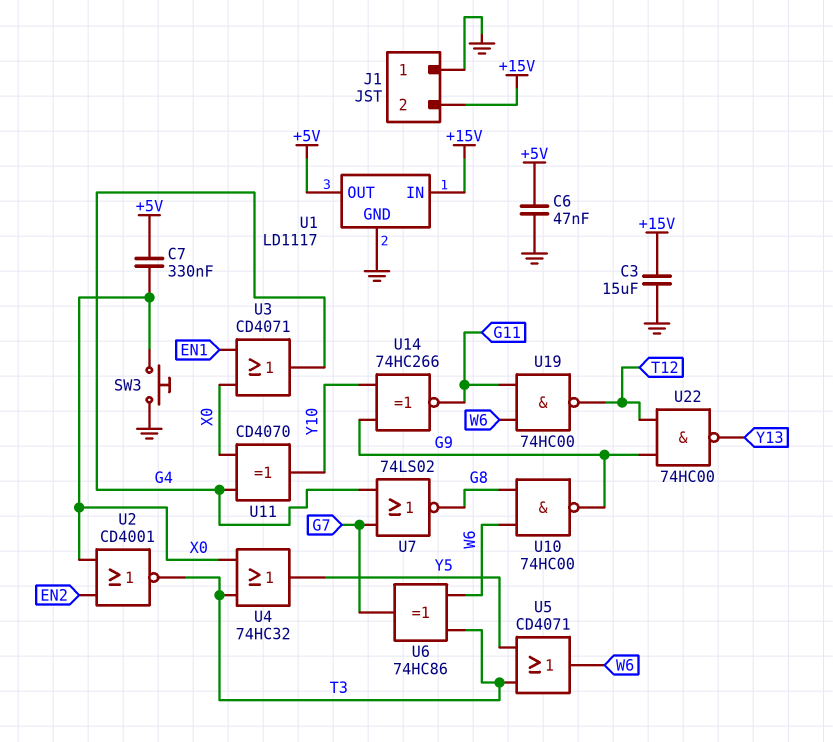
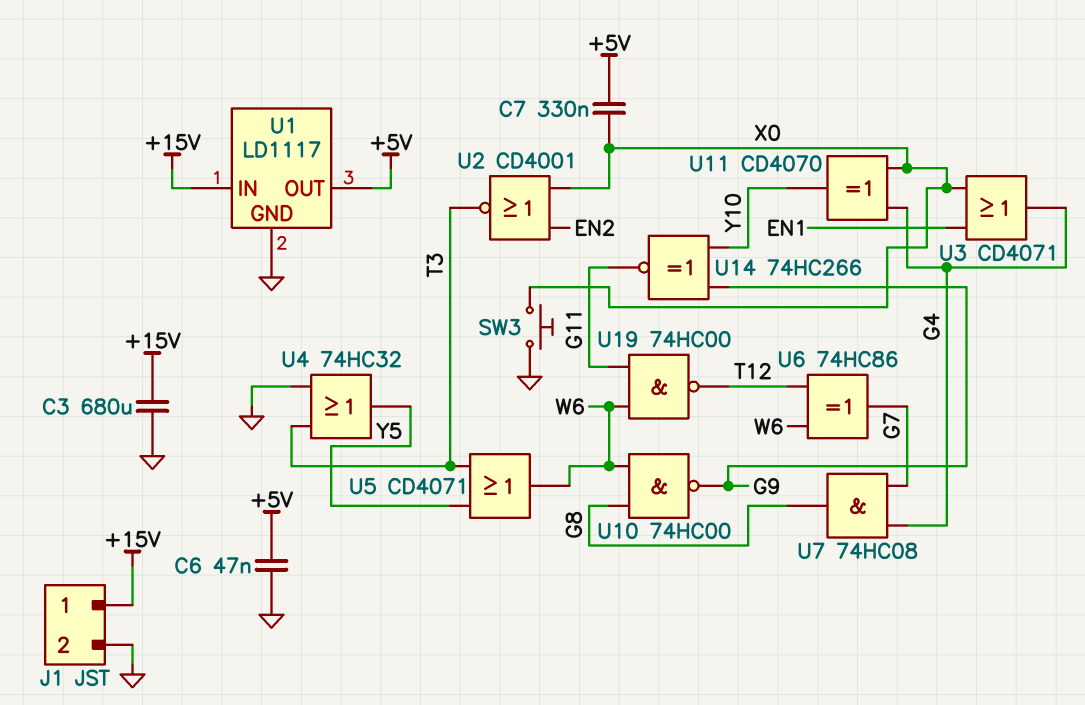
C3: 15uF (+15V, GND) -> 680uF (+15V, GND)
J1 pin 1: GND -> +15V
J1 pin 2: +15V -> GND
U4: OR 74HC32 (in T3, in X0, out Y5) -> OR 74HC32 (in GND, in T3, out Y5)
U6: XOR 74HC86 (in T3, in W6, out G7) -> XOR 74HC86 (in T12, in W6, out G7)
U7: NOR 74LS02 (in G4, in G7, out G8) -> AND 74HC08 (in G4, in G7, out G8)
U22: NAND 74HC00 (in G9, in T12, out Y13) -> none

